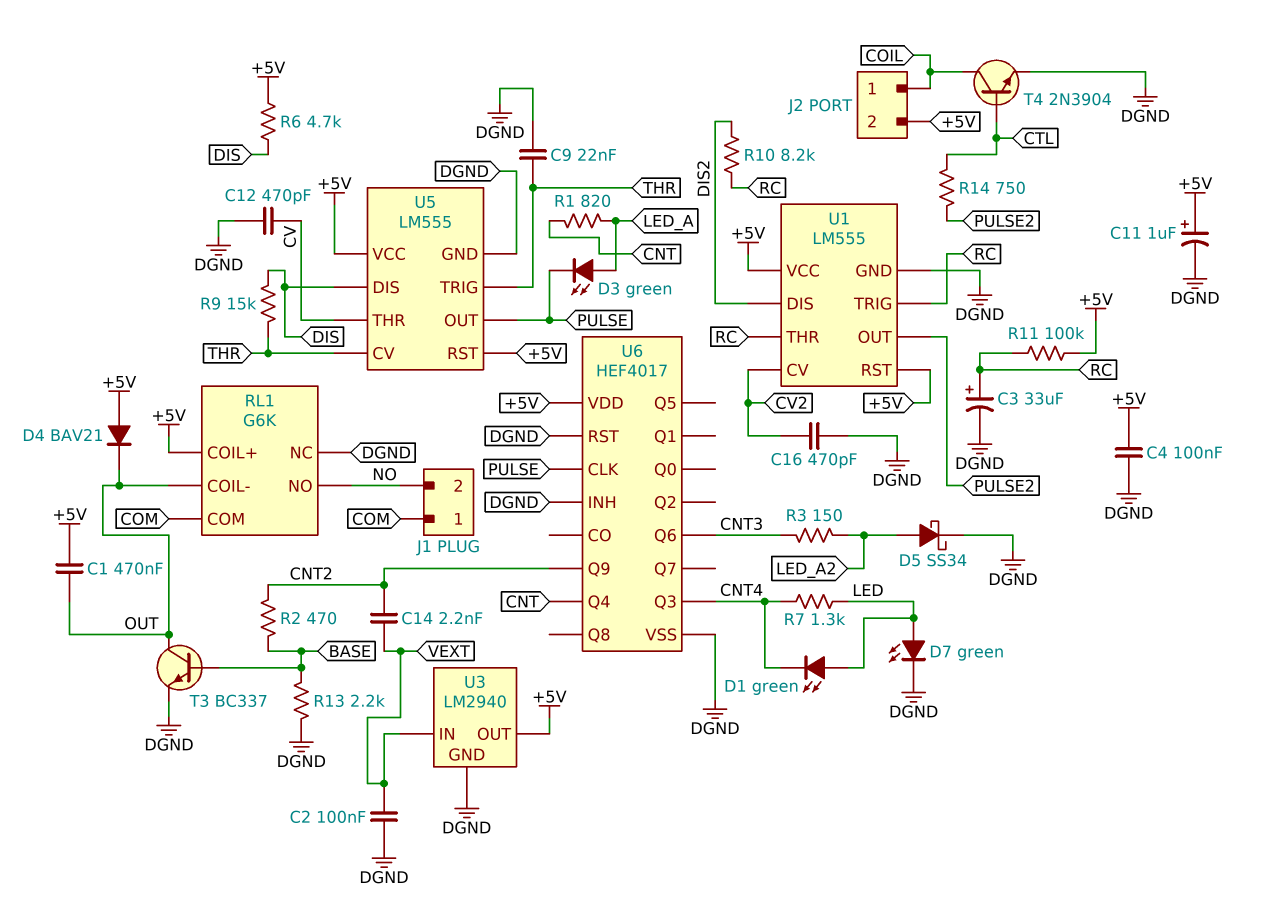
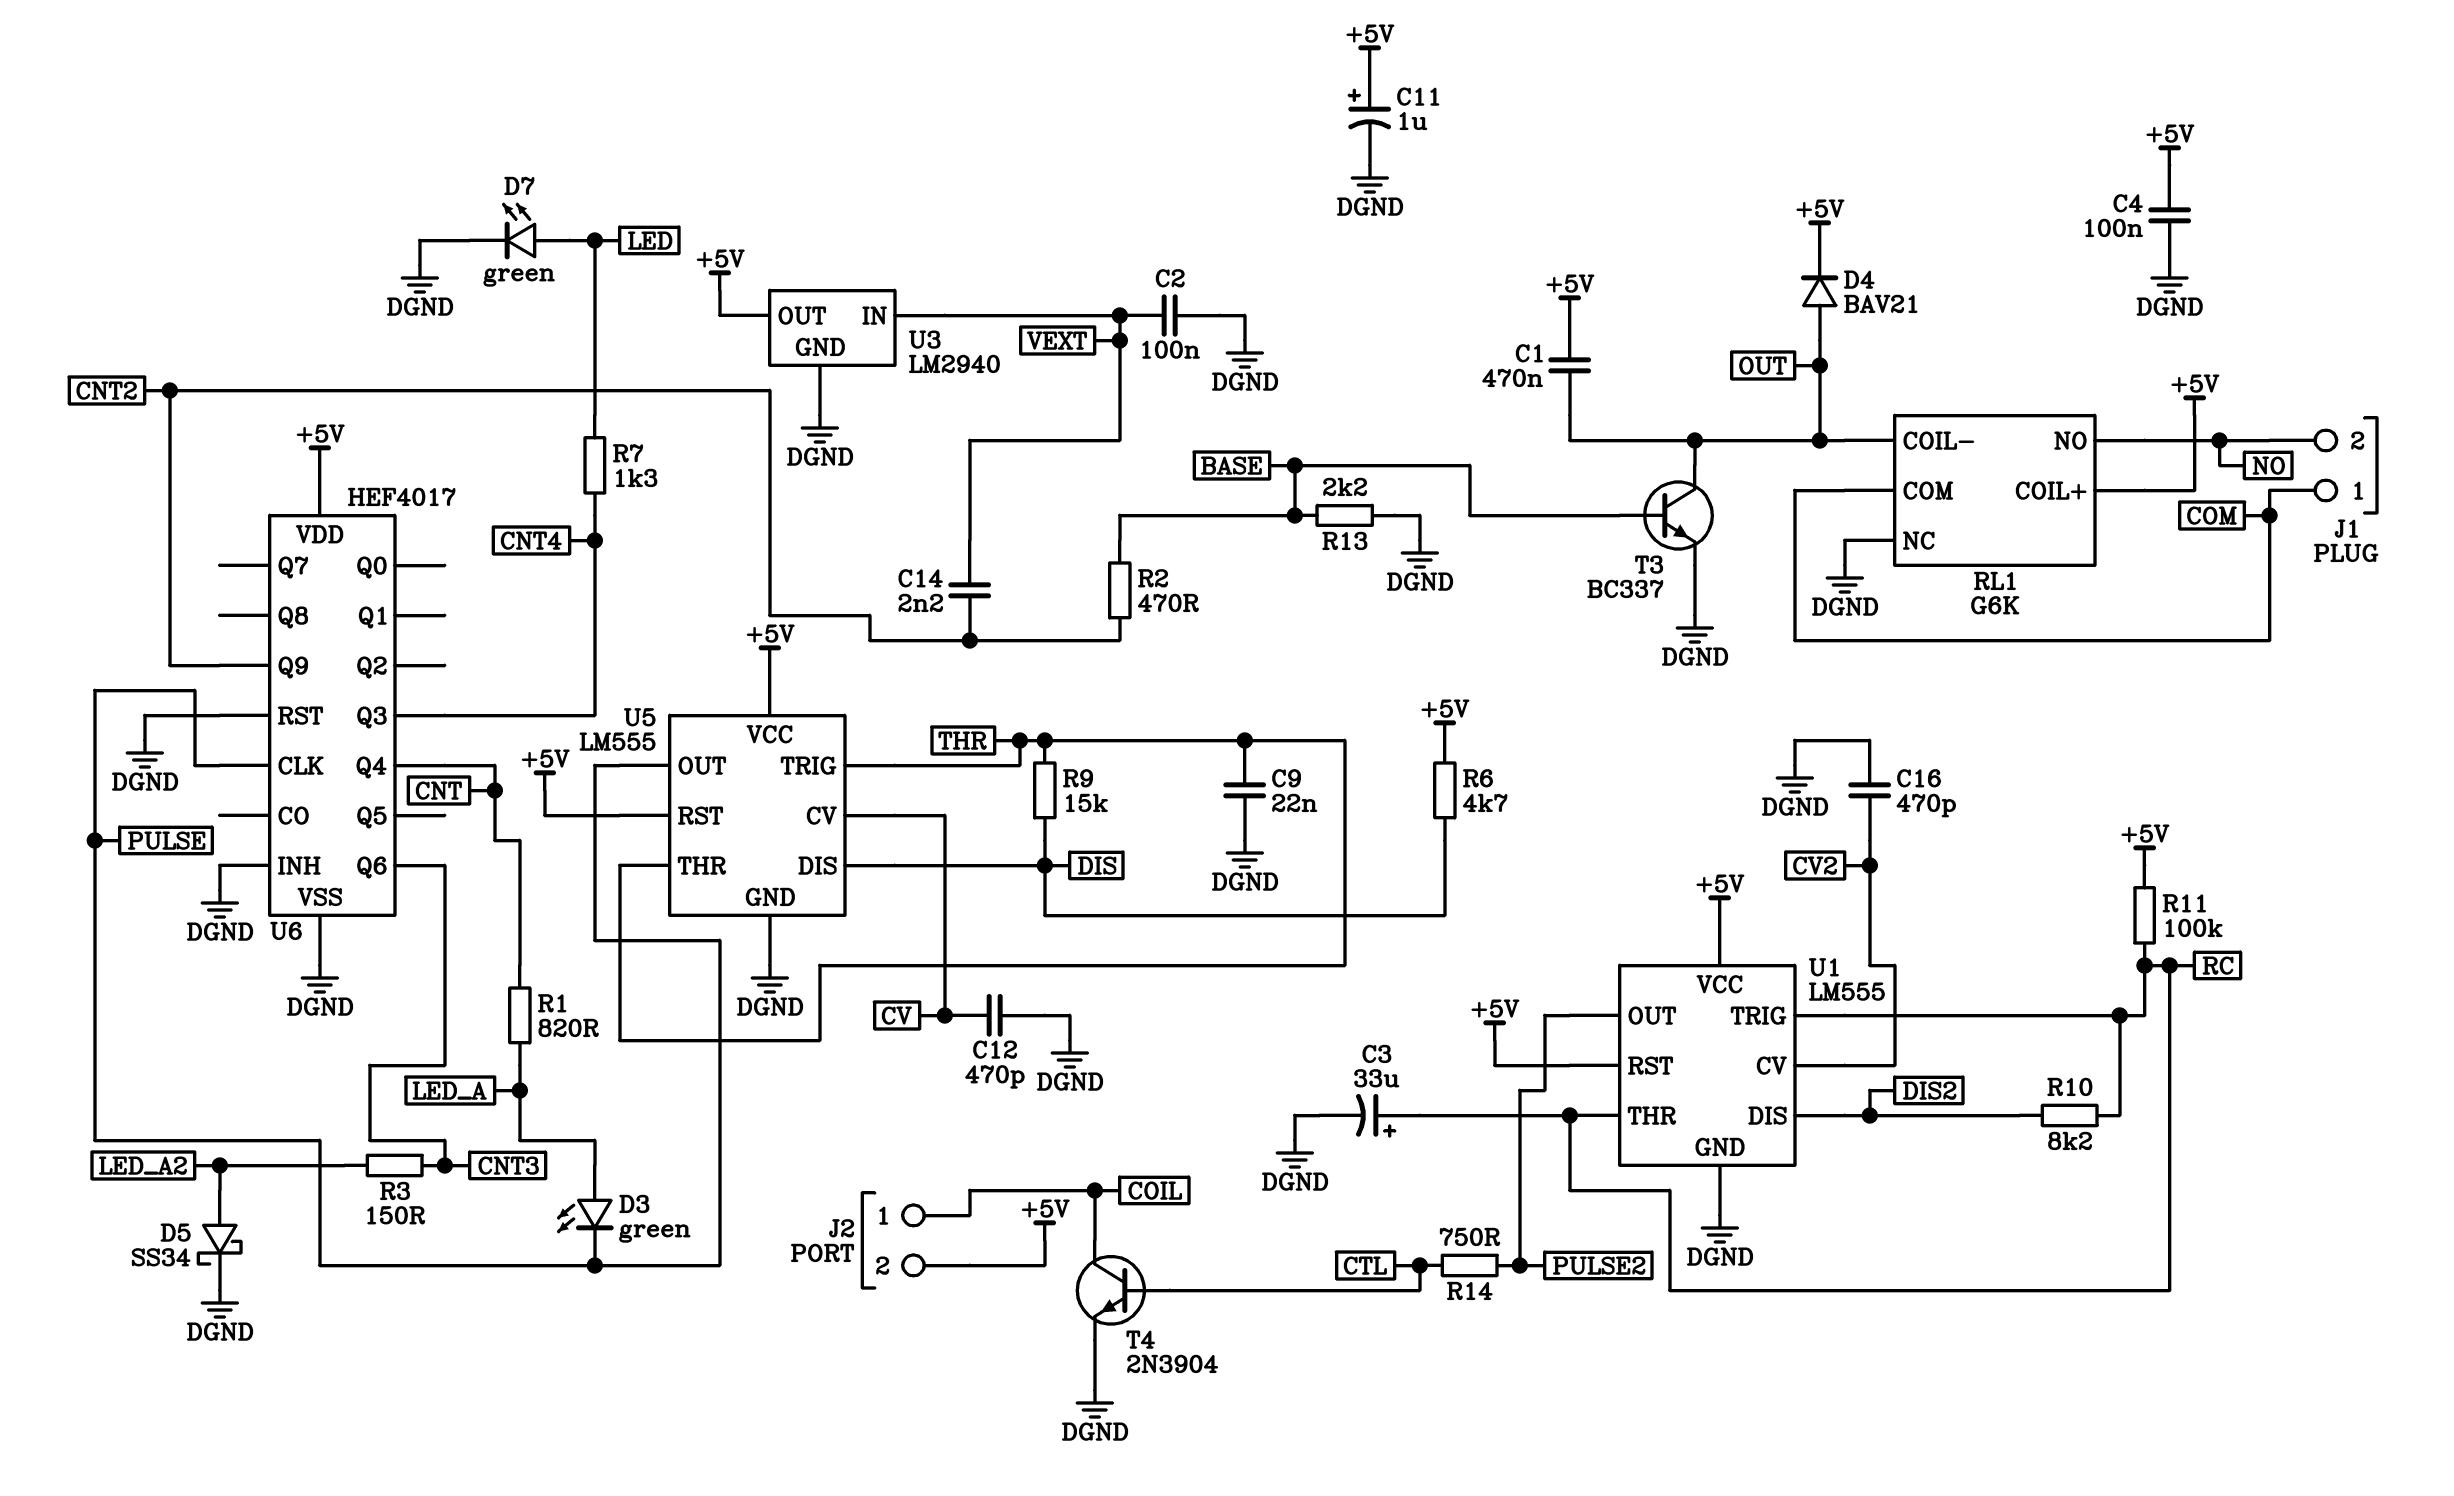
D1: LED green (A LED, K CNT4) -> none
D4: diode BAV21 (A +5V, K OUT) -> diode BAV21 (A OUT, K +5V)
U5 pin CV: THR -> CV
U5 pin THR: CV -> THR

